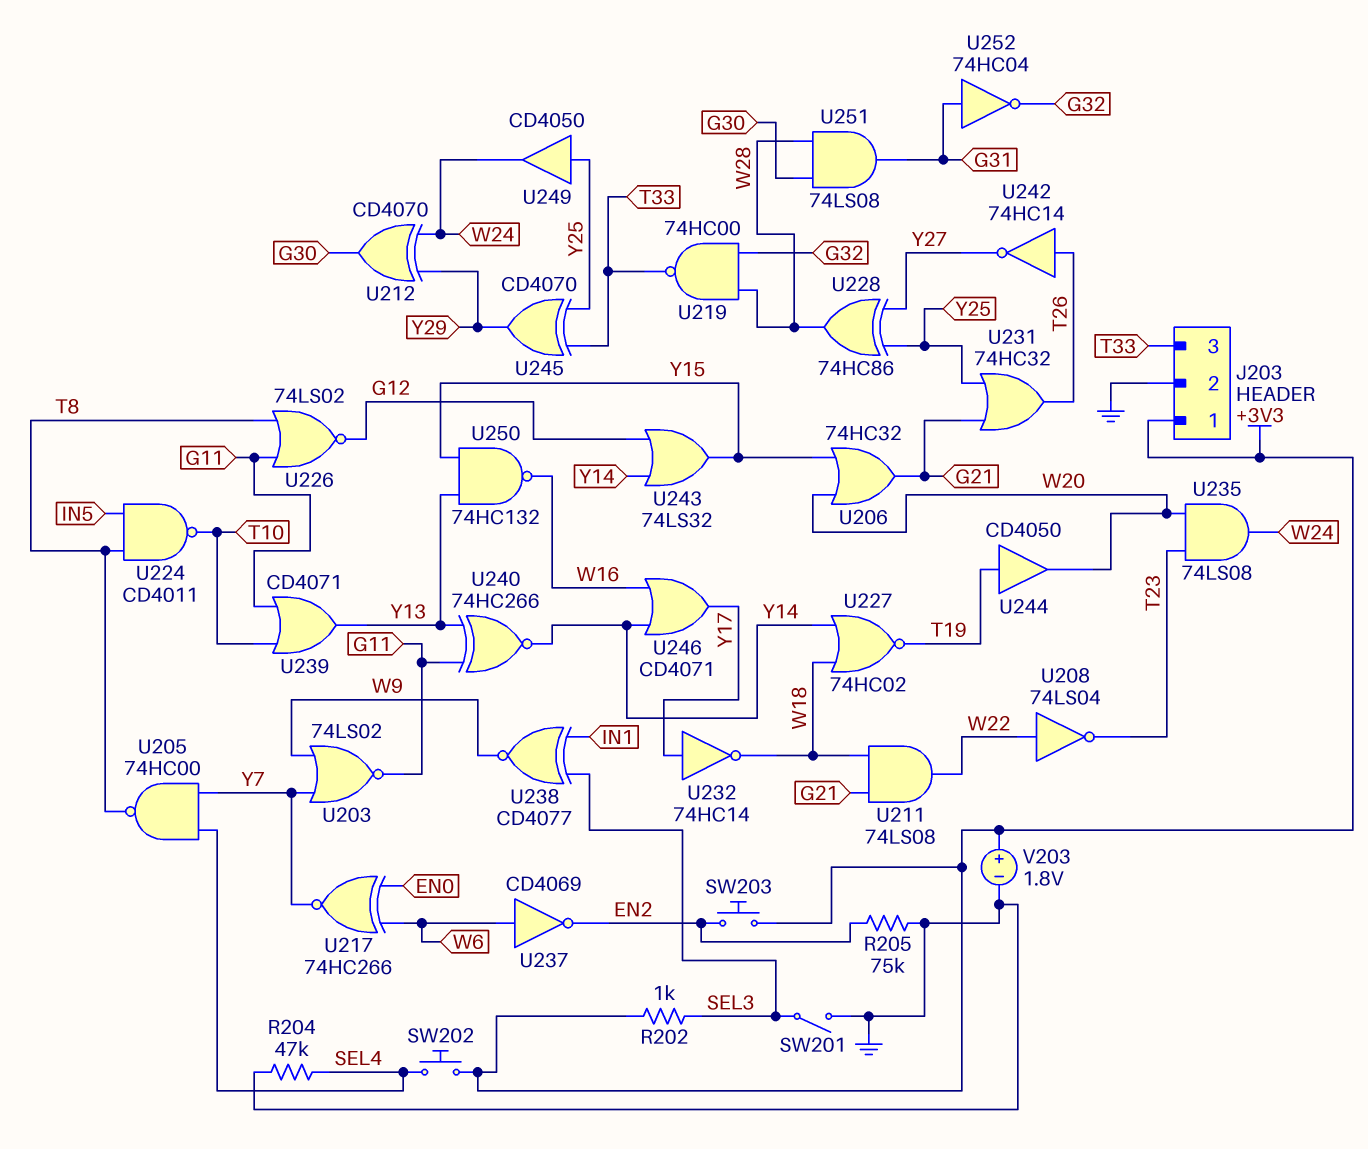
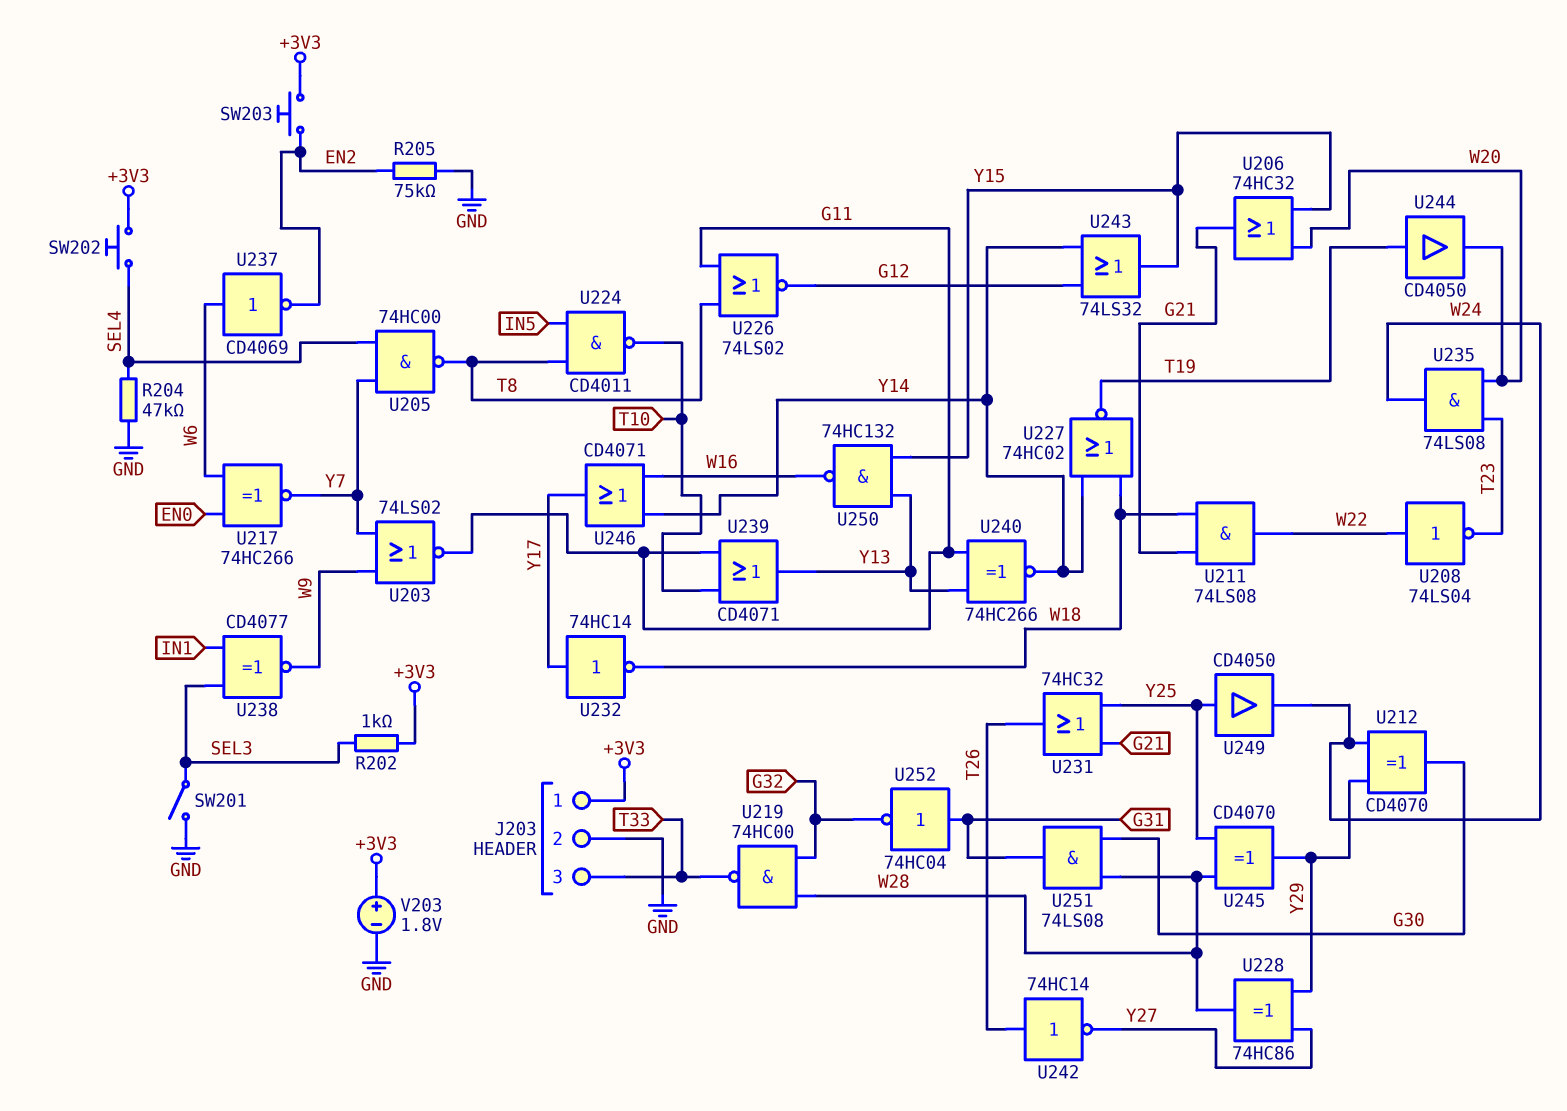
U228: XOR 74HC86 (in Y25, in Y27, out W28) -> XOR 74HC86 (in Y27, in Y29, out W28)
U245: XOR CD4070 (in T33, in Y25, out Y29) -> XOR CD4070 (in W28, in Y25, out Y29)

